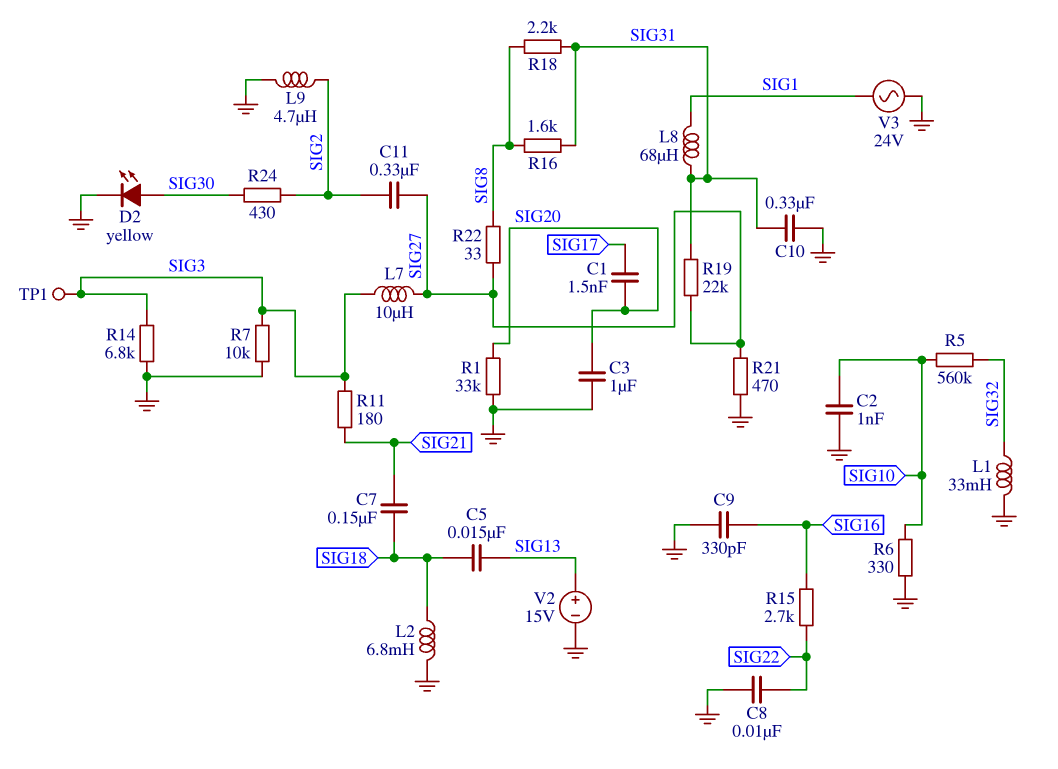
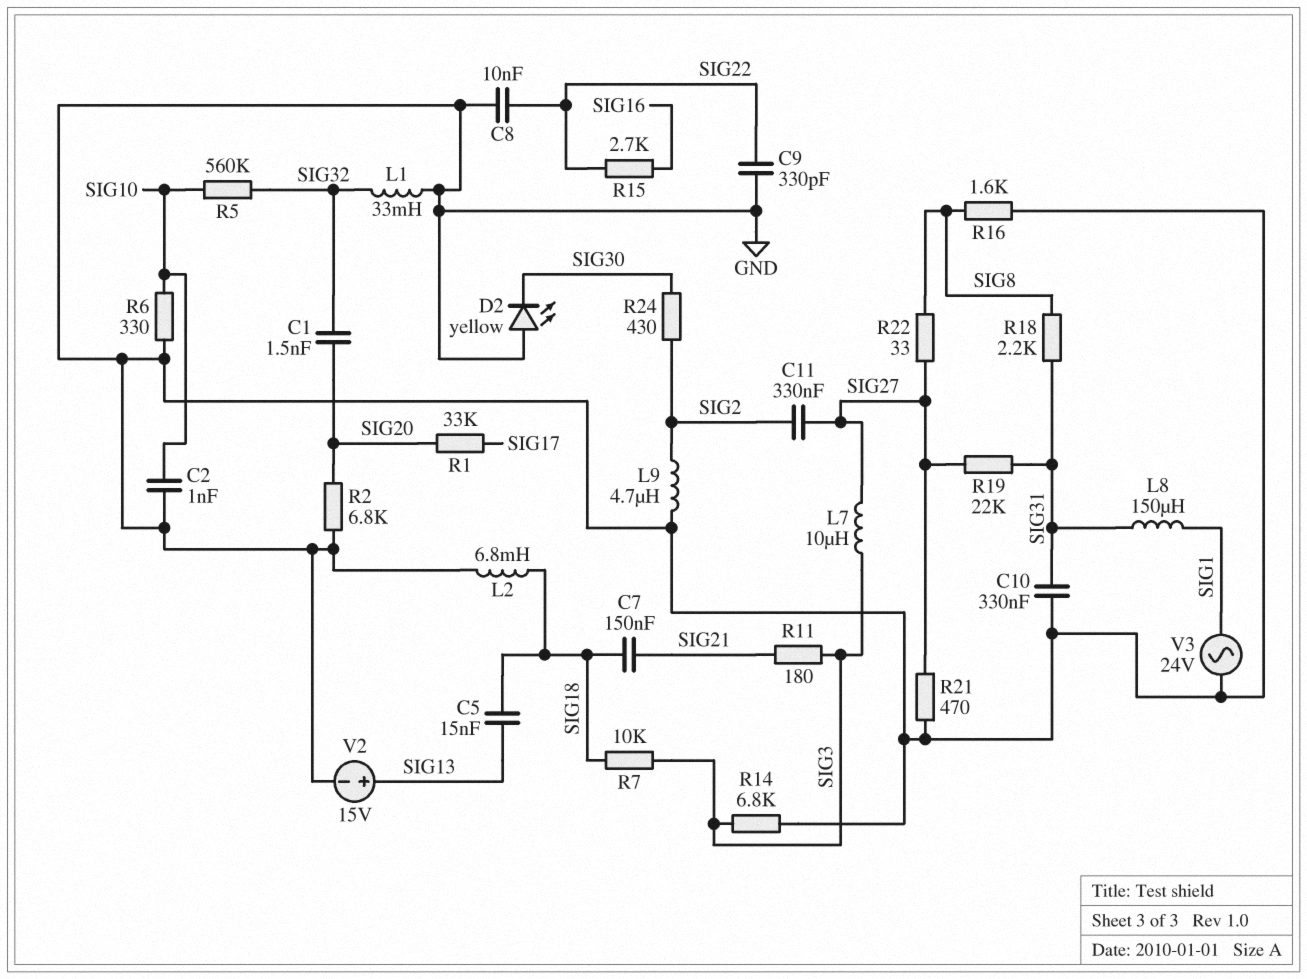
C1: 1.5nF (SIG17, SIG20) -> 1.5nF (SIG20, SIG32)
C3: 1uF (GND, SIG20) -> none
C9: 330pF (GND, SIG16) -> 330pF (GND, SIG22)
D2: LED yellow (A SIG30, K GND) -> LED yellow (A GND, K SIG30)
L8: 68uH (SIG1, SIG31) -> 150uH (SIG1, SIG31)
R1: 33k (GND, SIG20) -> 33k (SIG17, SIG20)
R2: none -> 6.8k (GND, SIG20)
R7: 10k (GND, SIG3) -> 10k (SIG3, SIG18)
R16: 1.6k (SIG8, SIG31) -> 1.6k (GND, SIG8)
TP1: test point (SIG3) -> none

